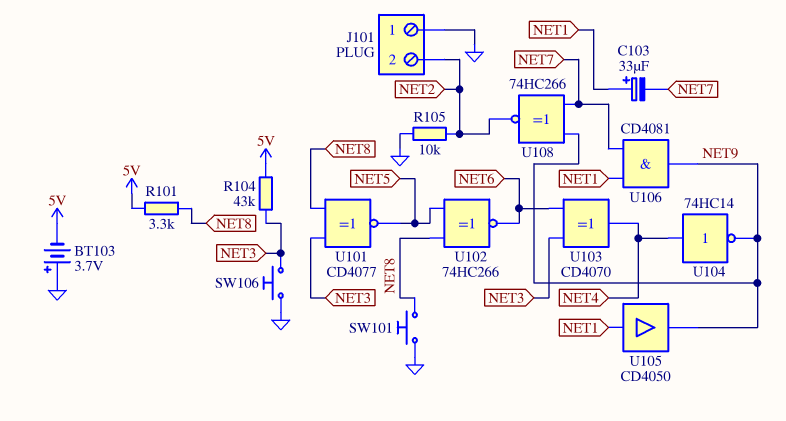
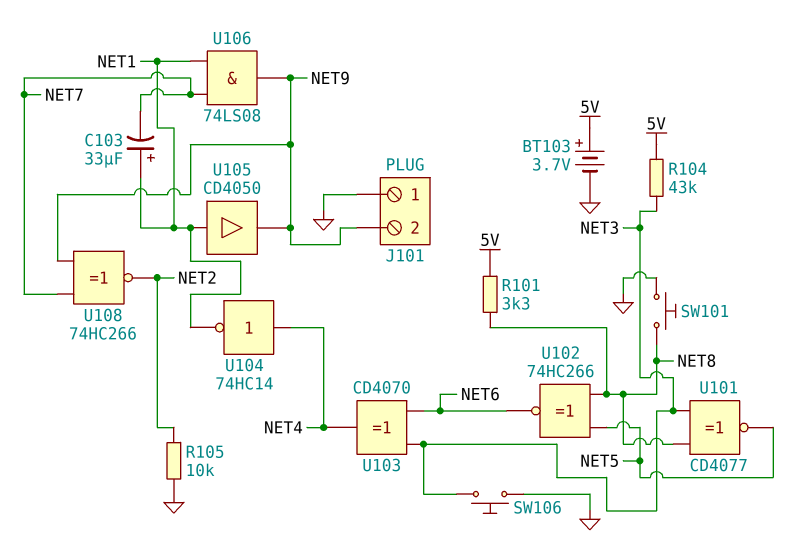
BT103: 3.7V (plus GND, minus 5V) -> 3.7V (plus 5V, minus GND)
J101 pin 2: NET2 -> NET9
U104: NOT 74HC14 (in NET4, out NET9) -> NOT 74HC14 (in NET4, out NET1)
U106: AND CD4081 (in NET1, in NET7, out NET9) -> AND 74LS08 (in NET1, in NET7, out NET9)

